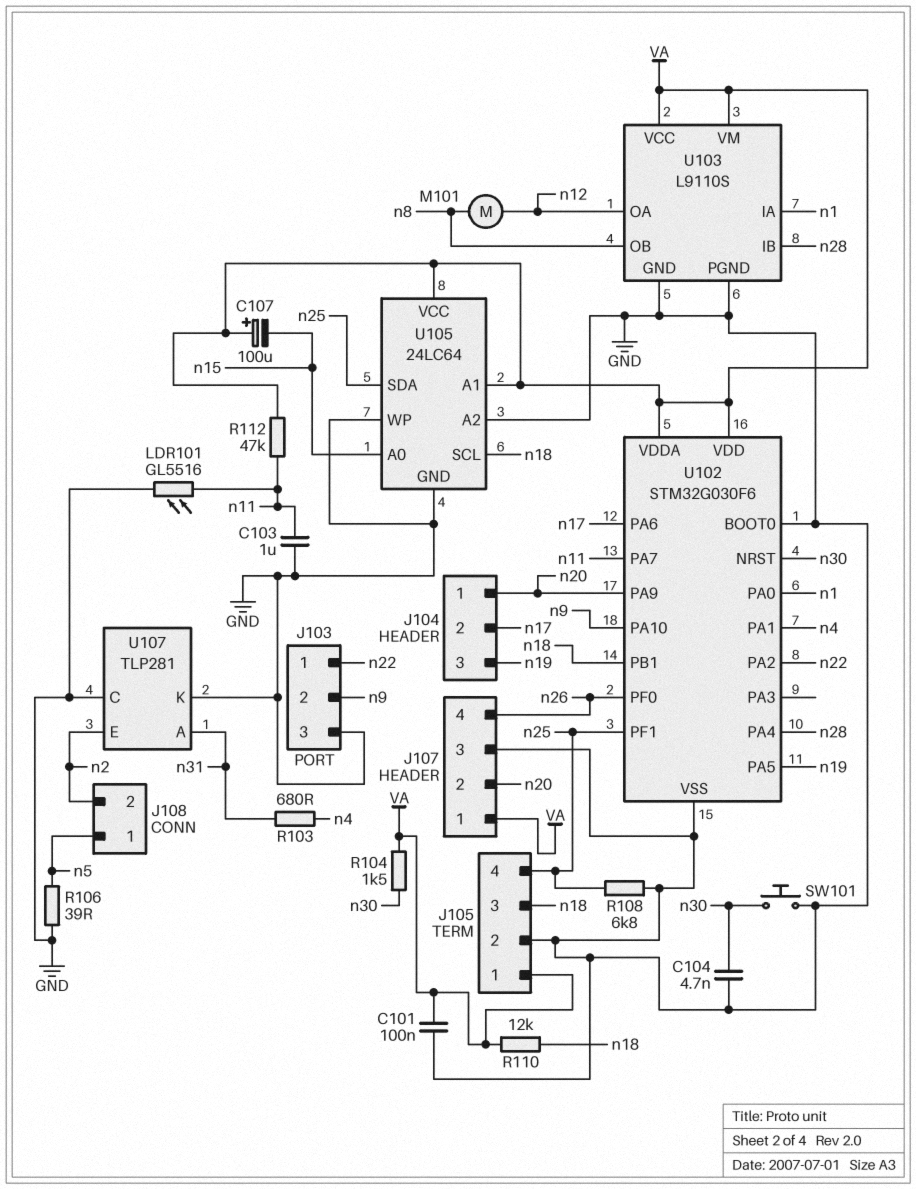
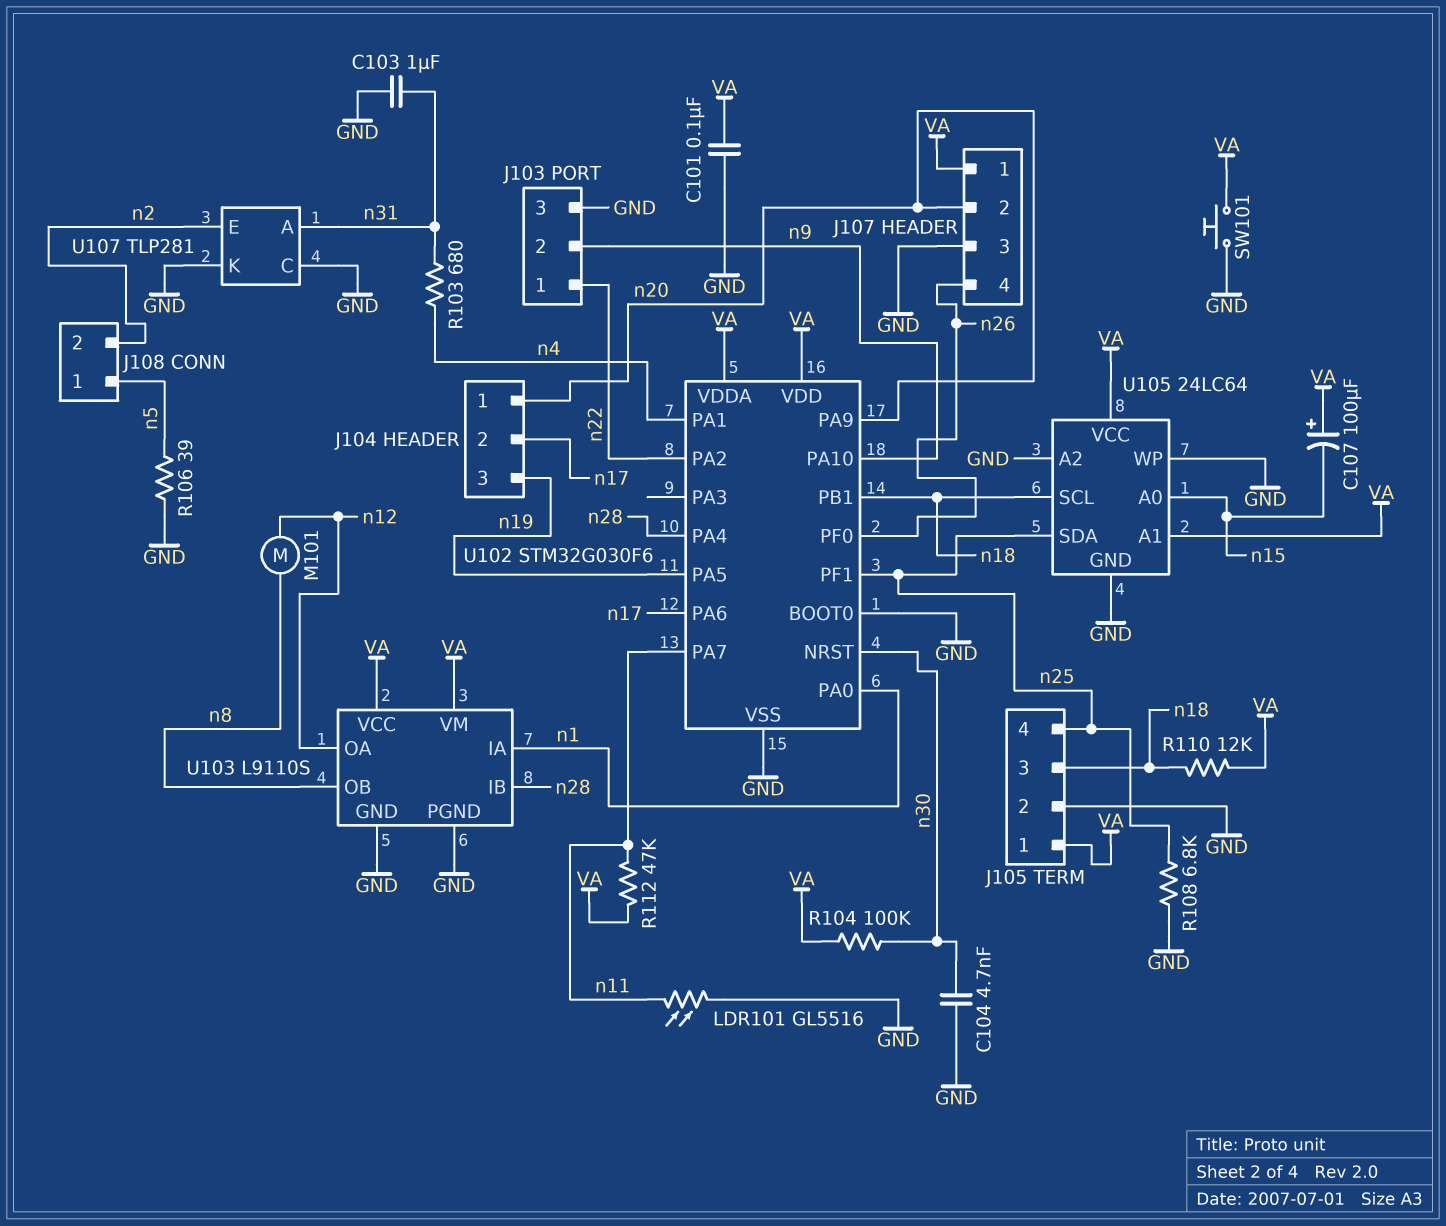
C103: 1uF (GND, n11) -> 1uF (GND, n31)
R104: 1.5k (VA, n30) -> 100k (VA, n30)
SW101: button (GND, n30) -> button (GND, VA)

